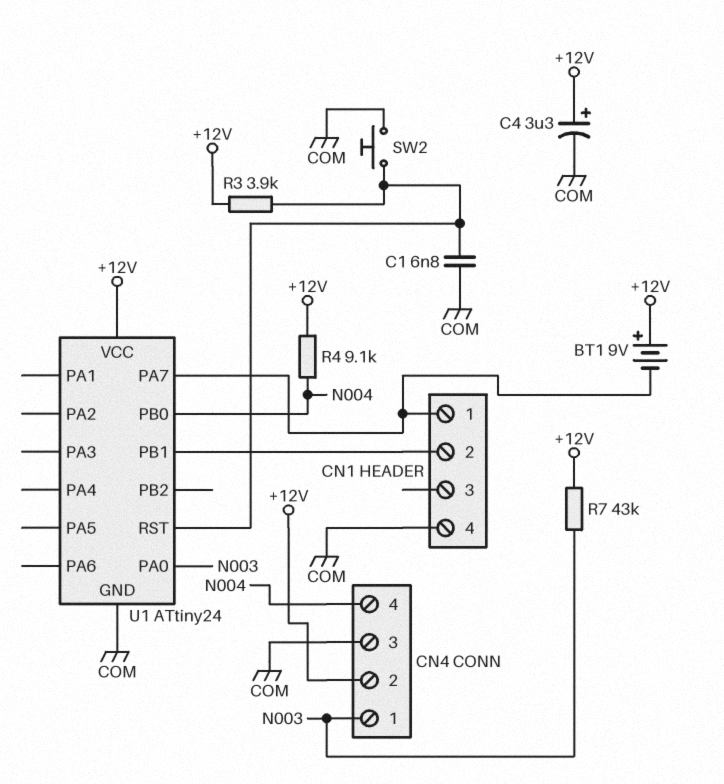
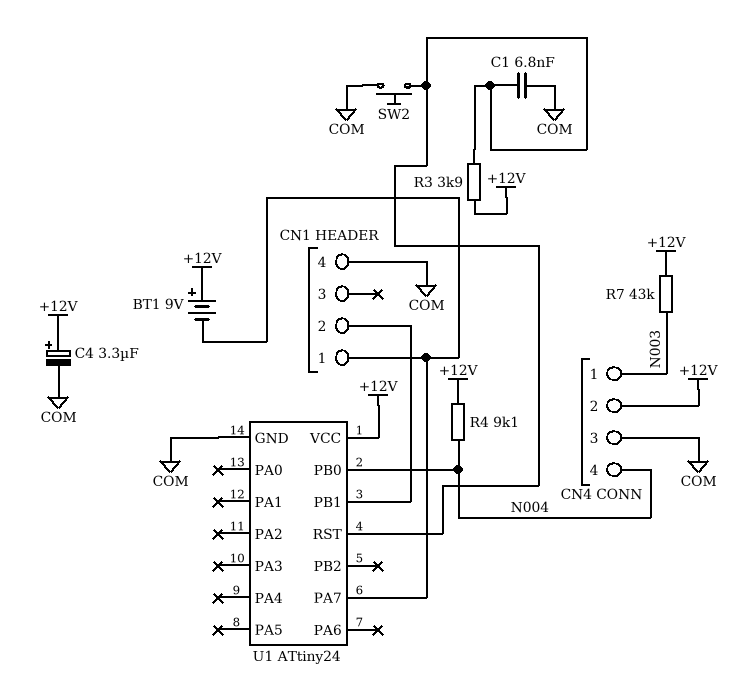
U1 pin PA0: N003 -> none

